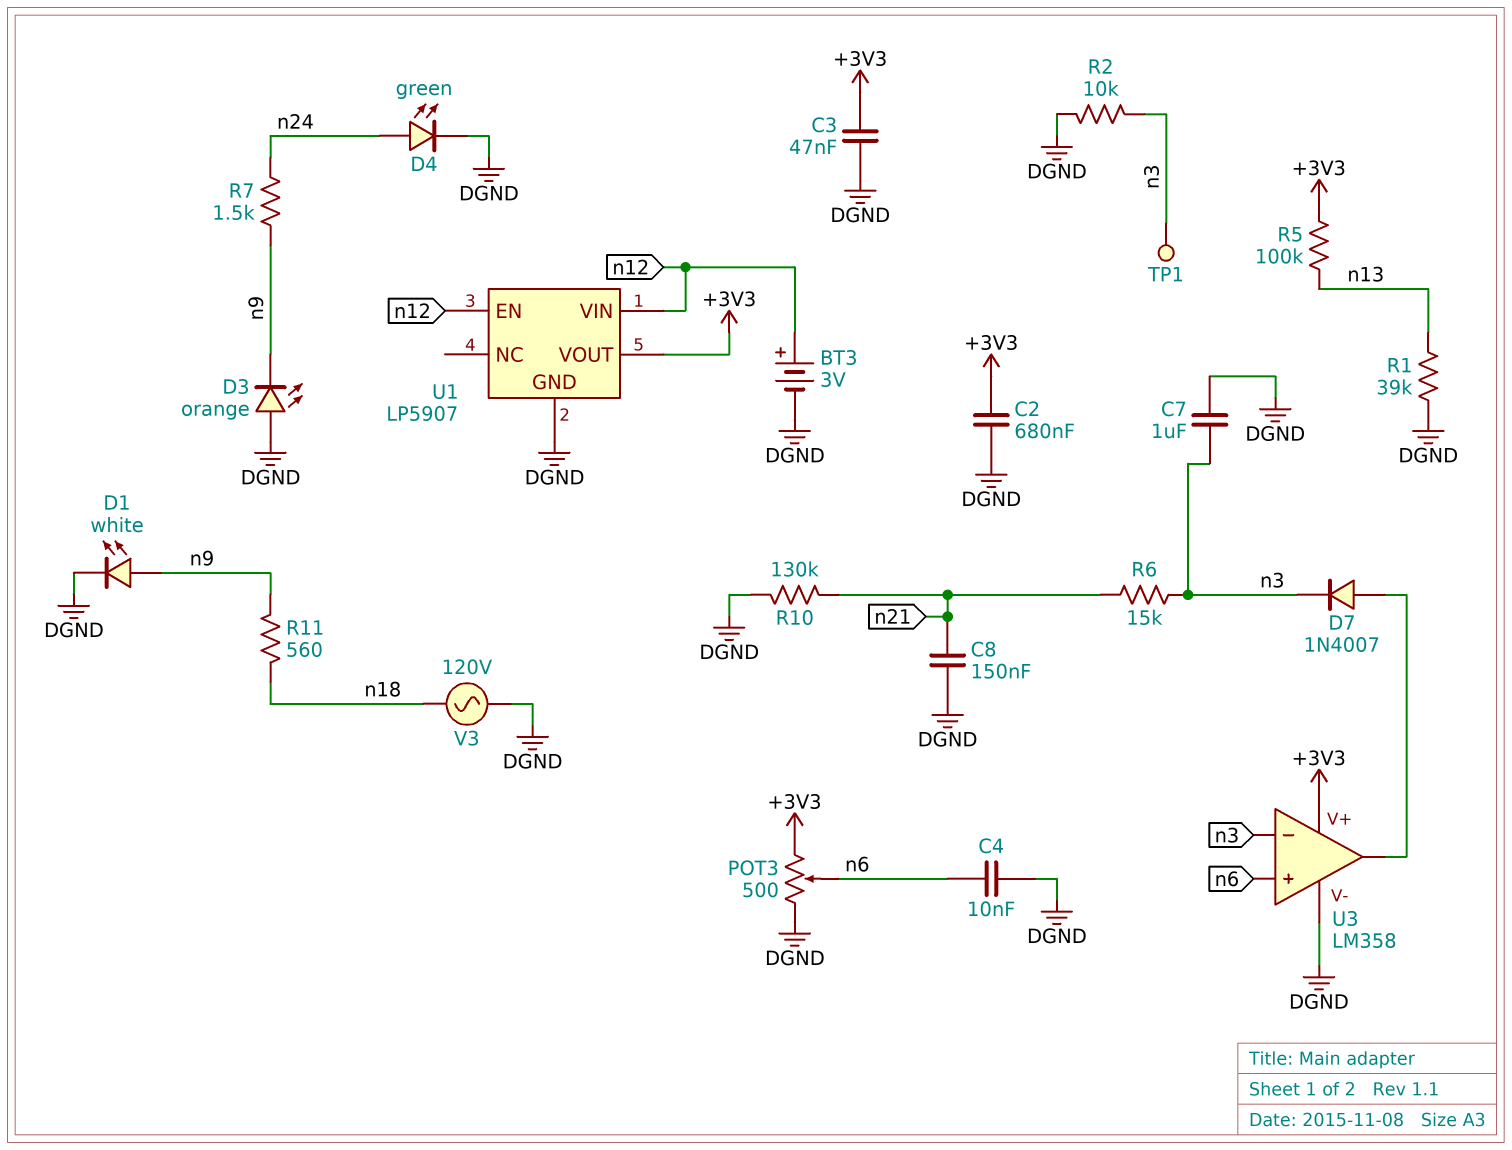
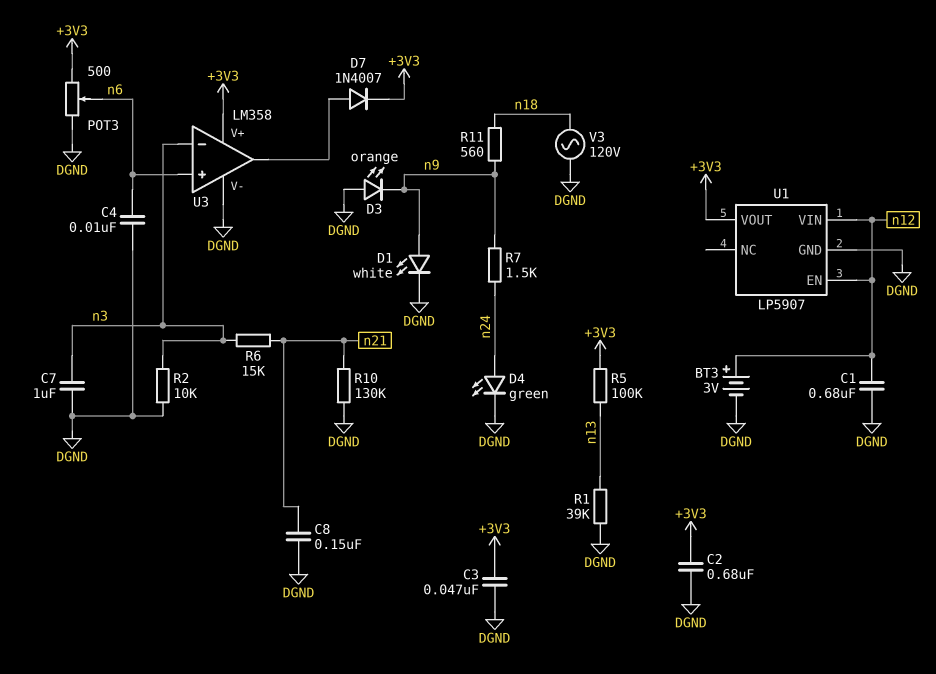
C1: none -> 680nF (DGND, n12)
D7: diode 1N4007 (A U3/out, K n3) -> diode 1N4007 (A U3/out, K +3V3)
TP1: test point (n3) -> none

